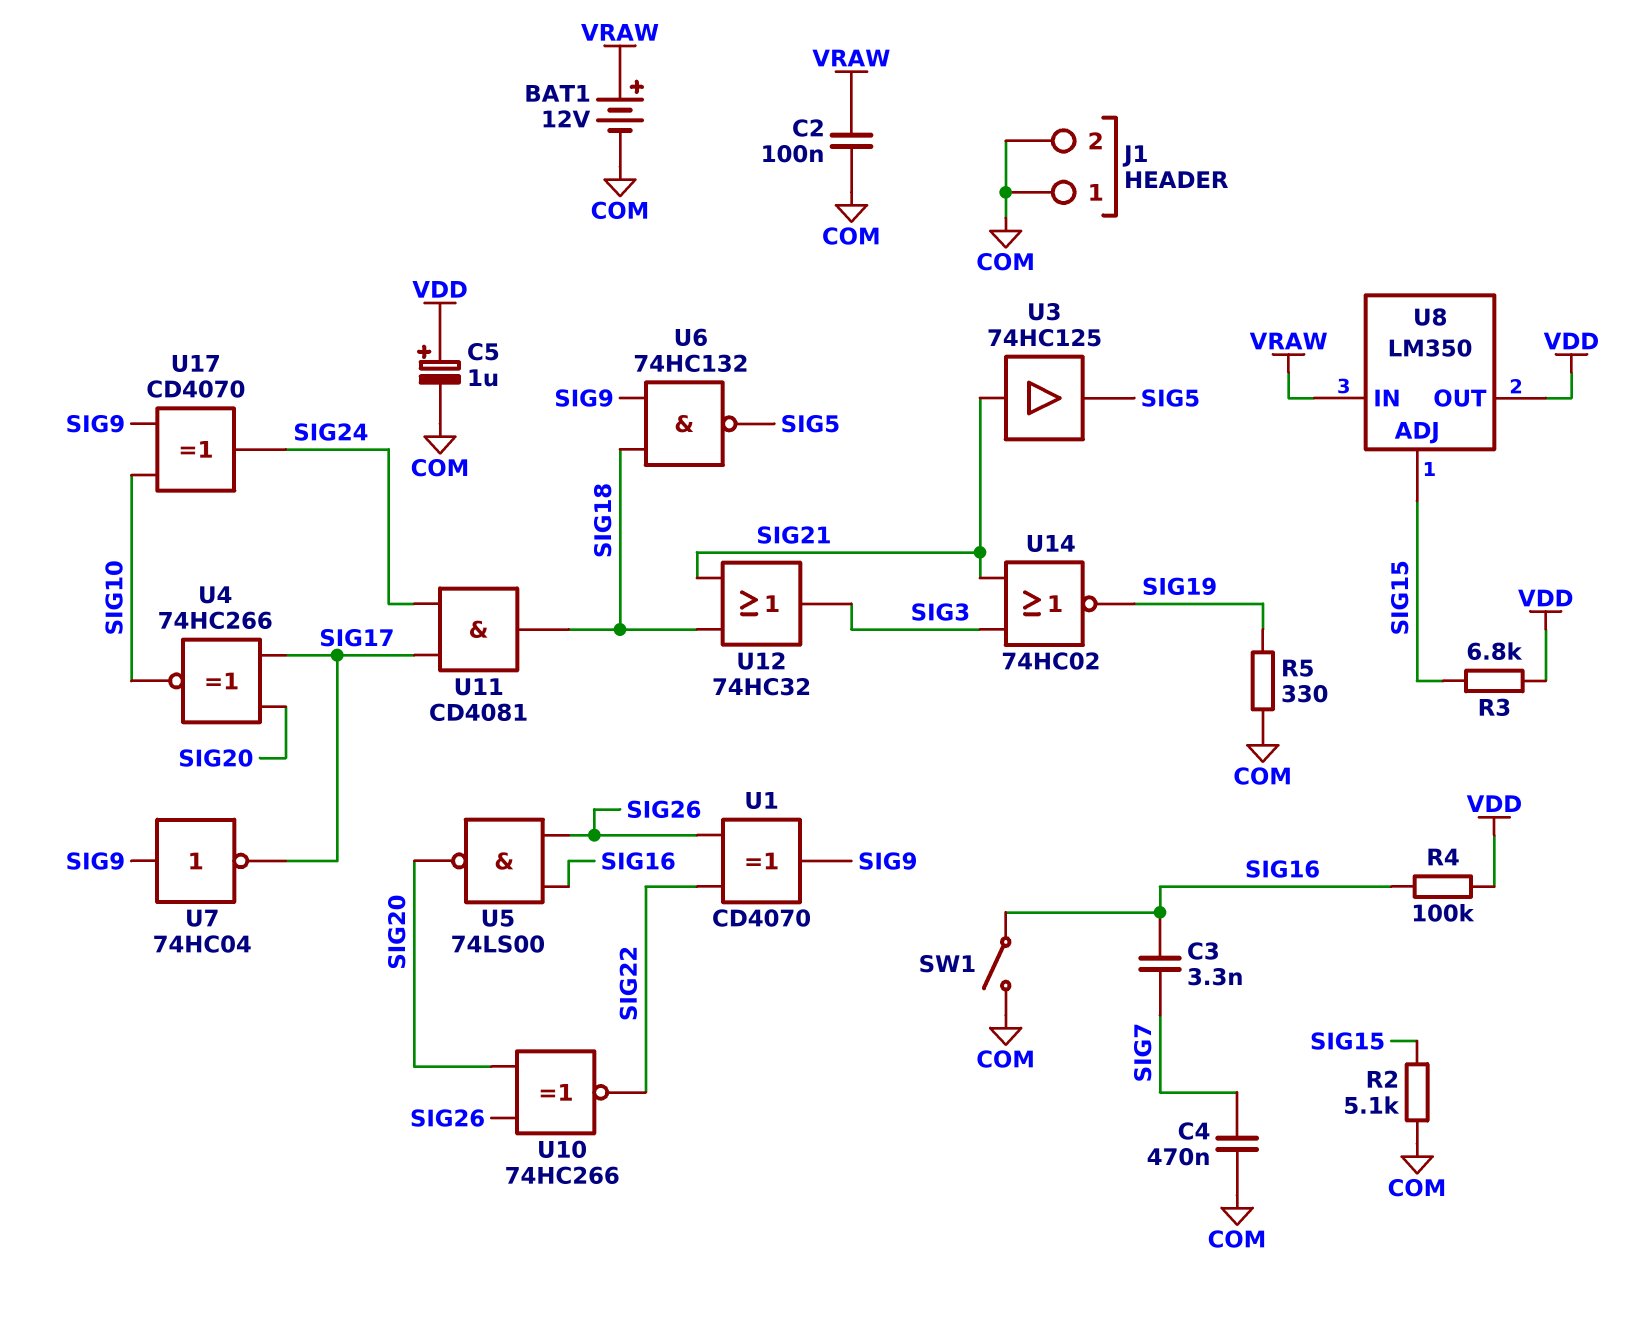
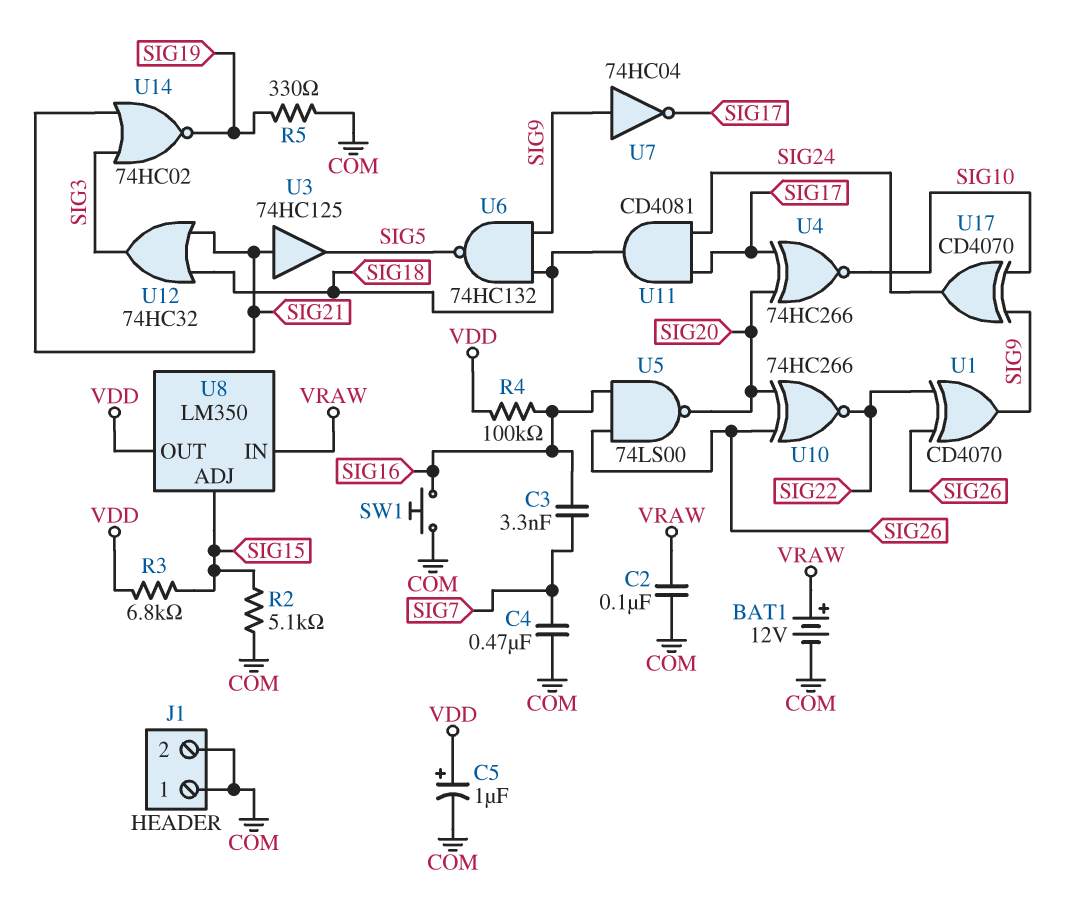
SW1: switch (COM, SIG16) -> button (COM, SIG16)

